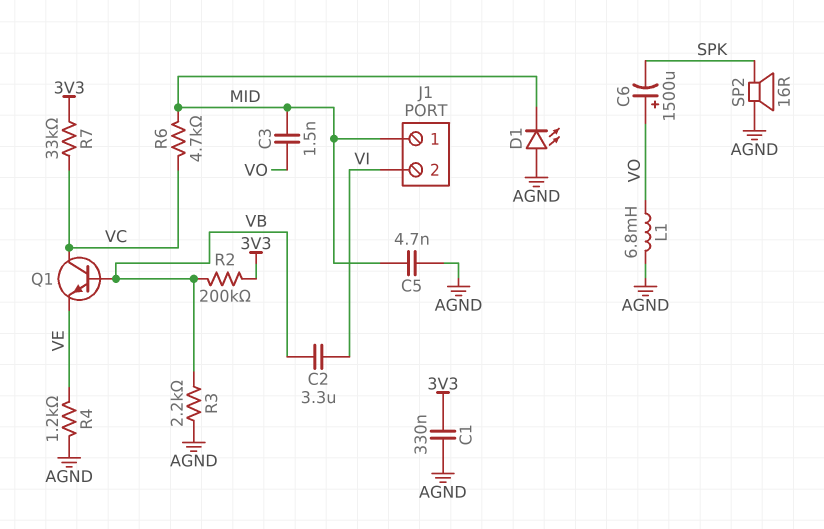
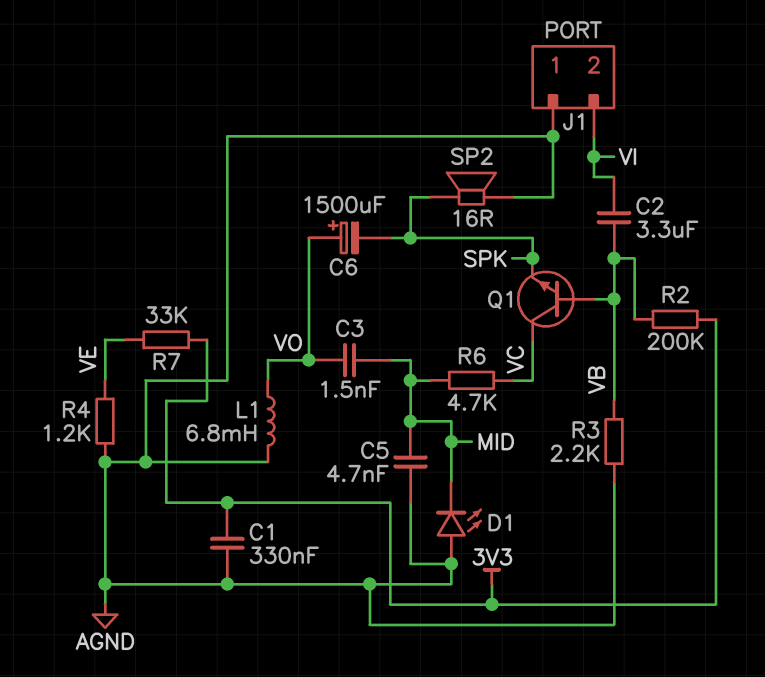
J1 pin 1: MID -> AGND
Q1: NPN (B VB, C VC, E VE) -> NPN (B VB, C VC, E SPK)
R7: 33k (3V3, VC) -> 33k (3V3, VE)

